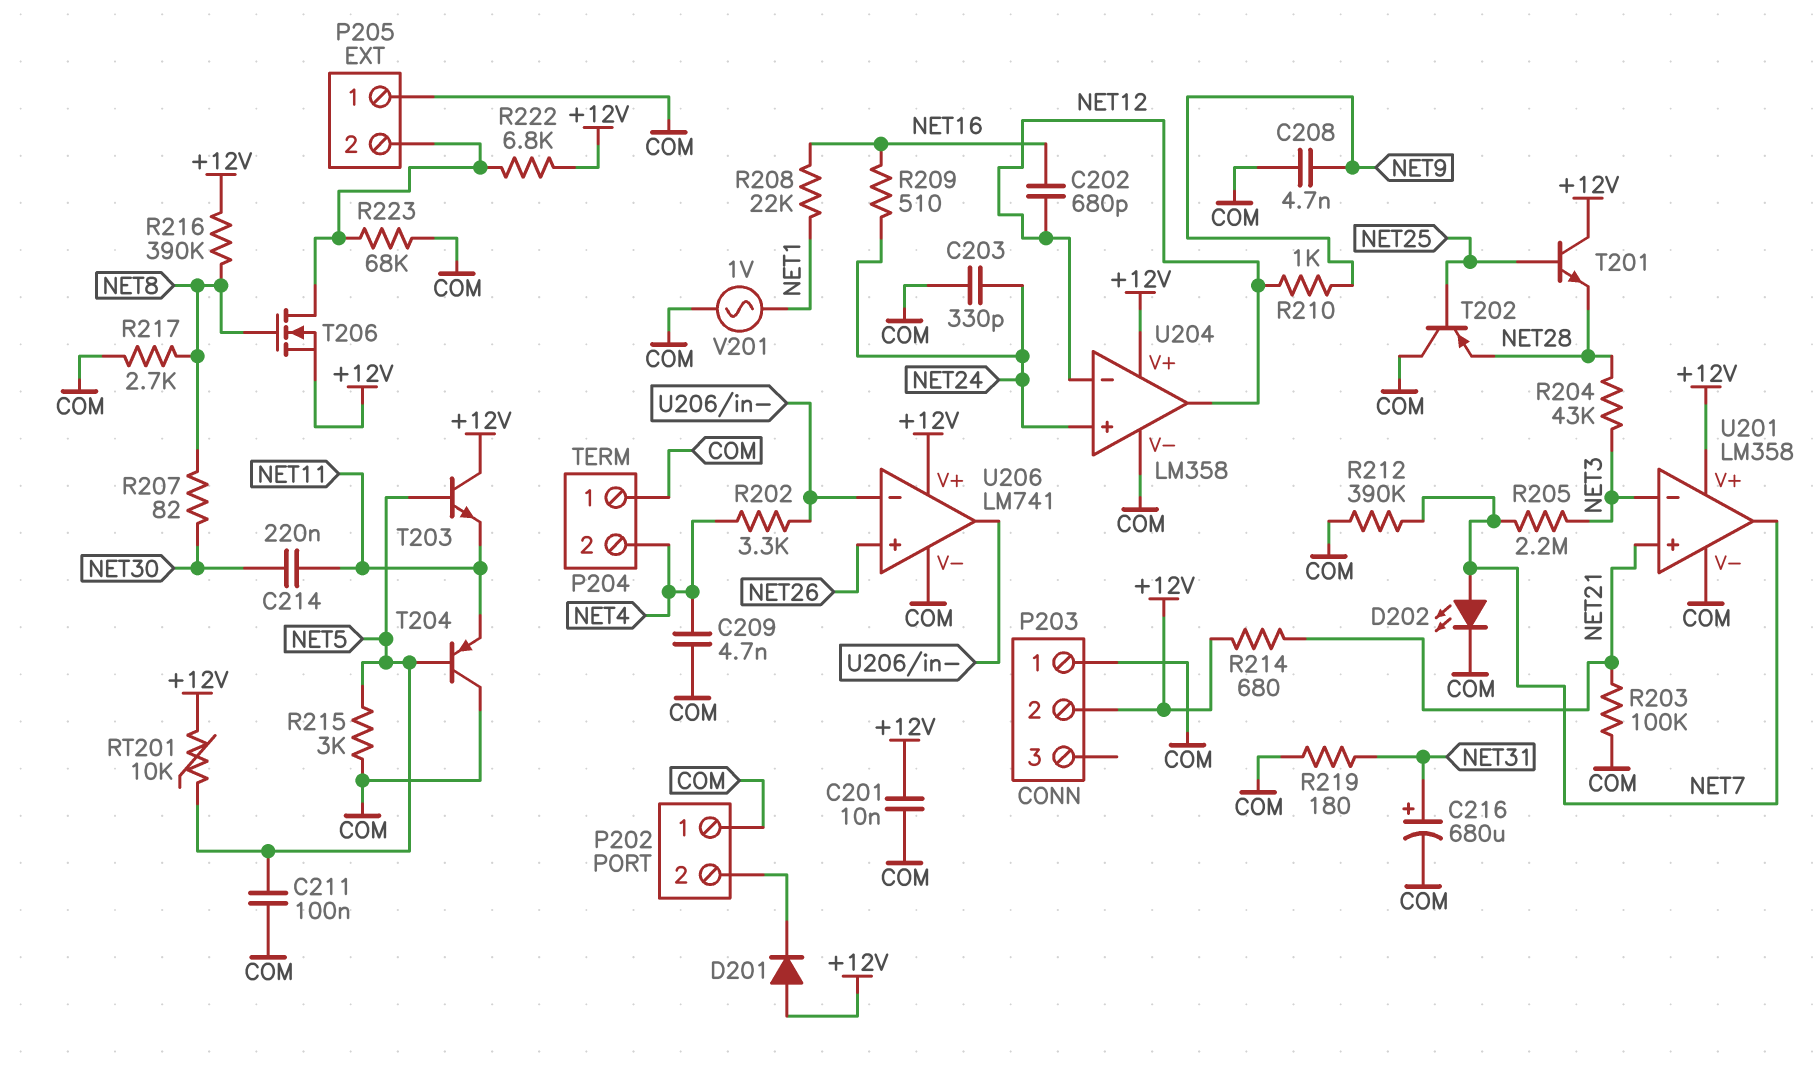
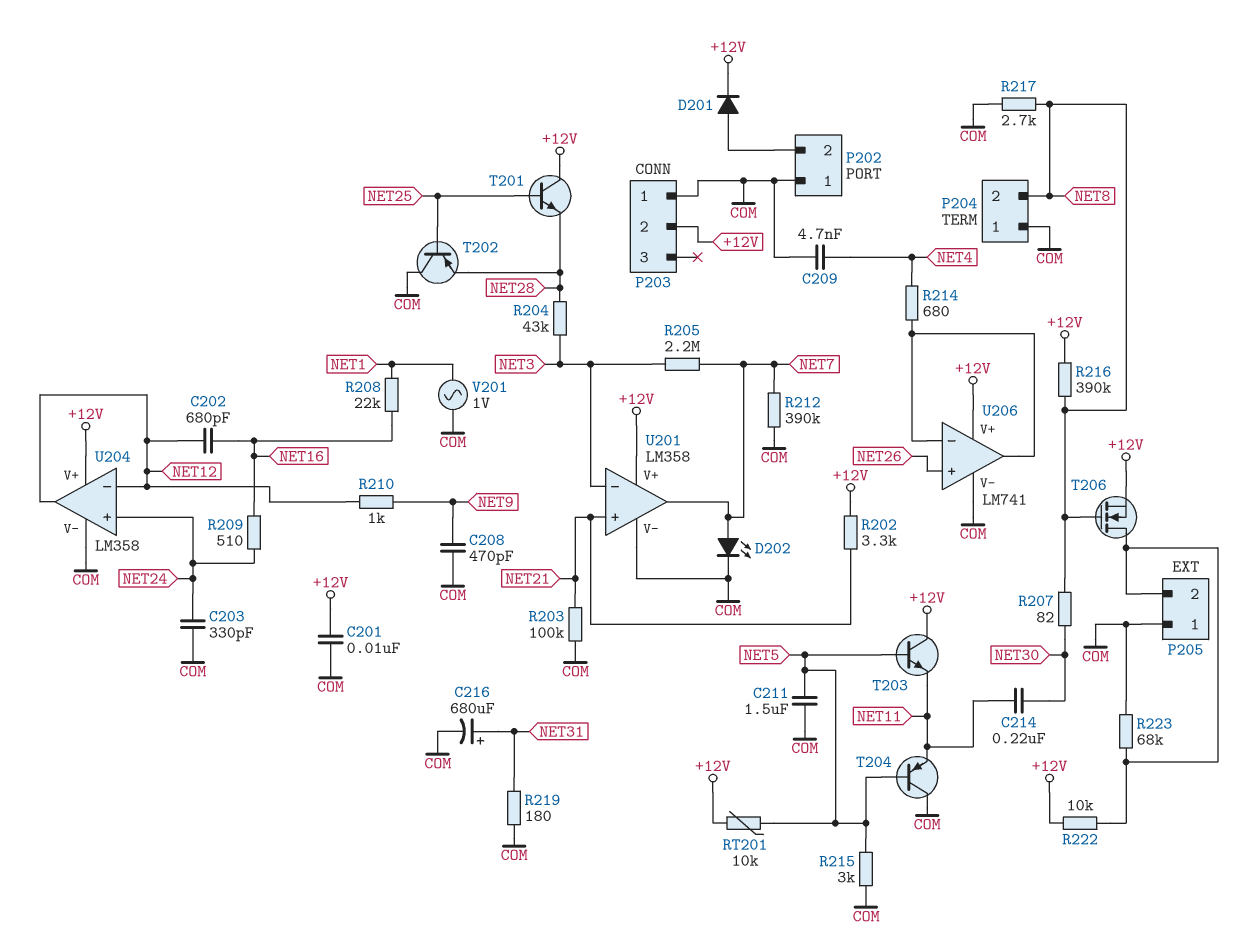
C208: 4.7nF (COM, NET9) -> 470pF (COM, NET9)
C211: 100nF (COM, NET5) -> 1.5uF (COM, NET5)
D201: diode (A +12V, K P202/2) -> diode (A P202/2, K +12V)
P204 pin 2: NET4 -> NET8
R202: 3.3k (NET4, U206/in-) -> 3.3k (+12V, NET21)
R214: 680 (+12V, NET21) -> 680 (NET4, U206/in-)
R222: 6.8k (+12V, P205/2) -> 10k (+12V, P205/2)

